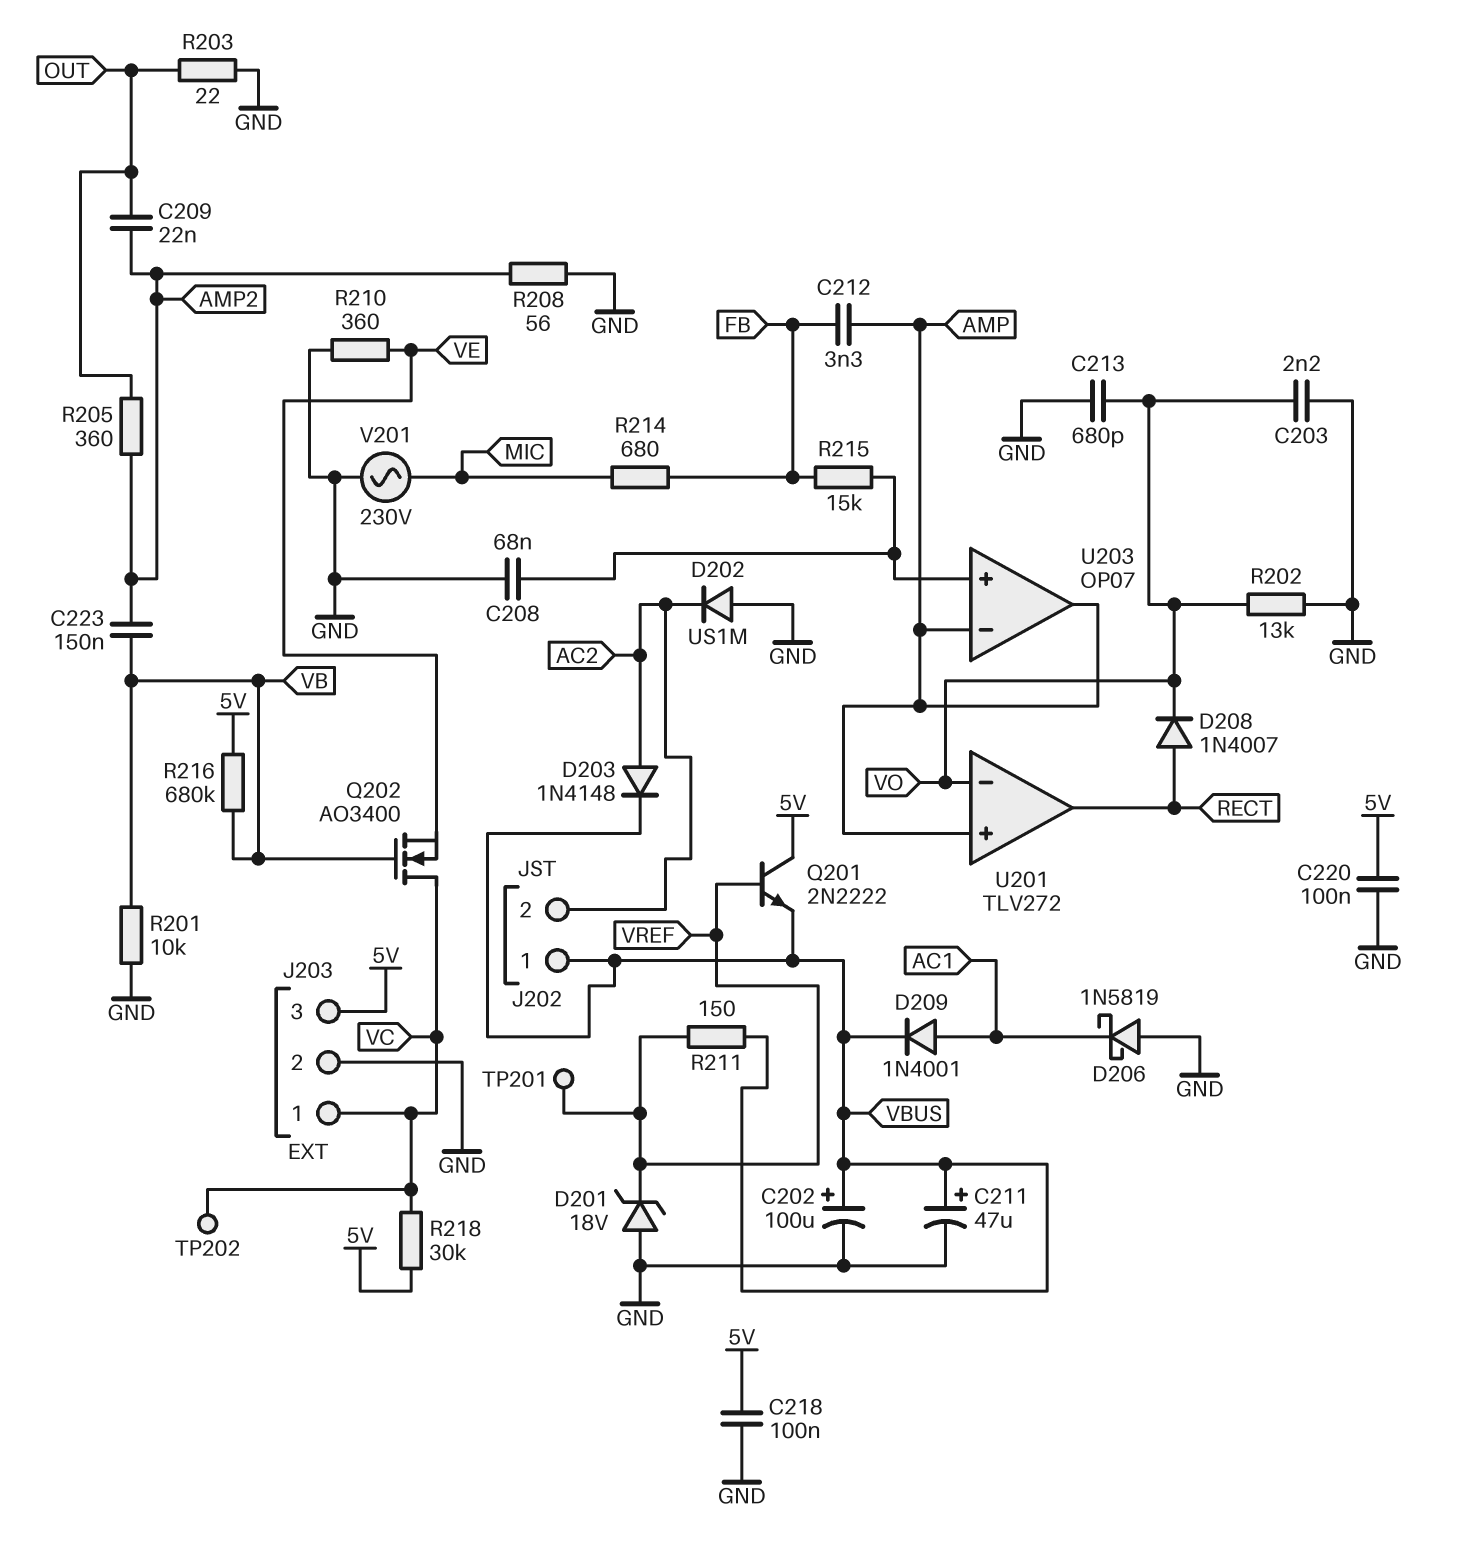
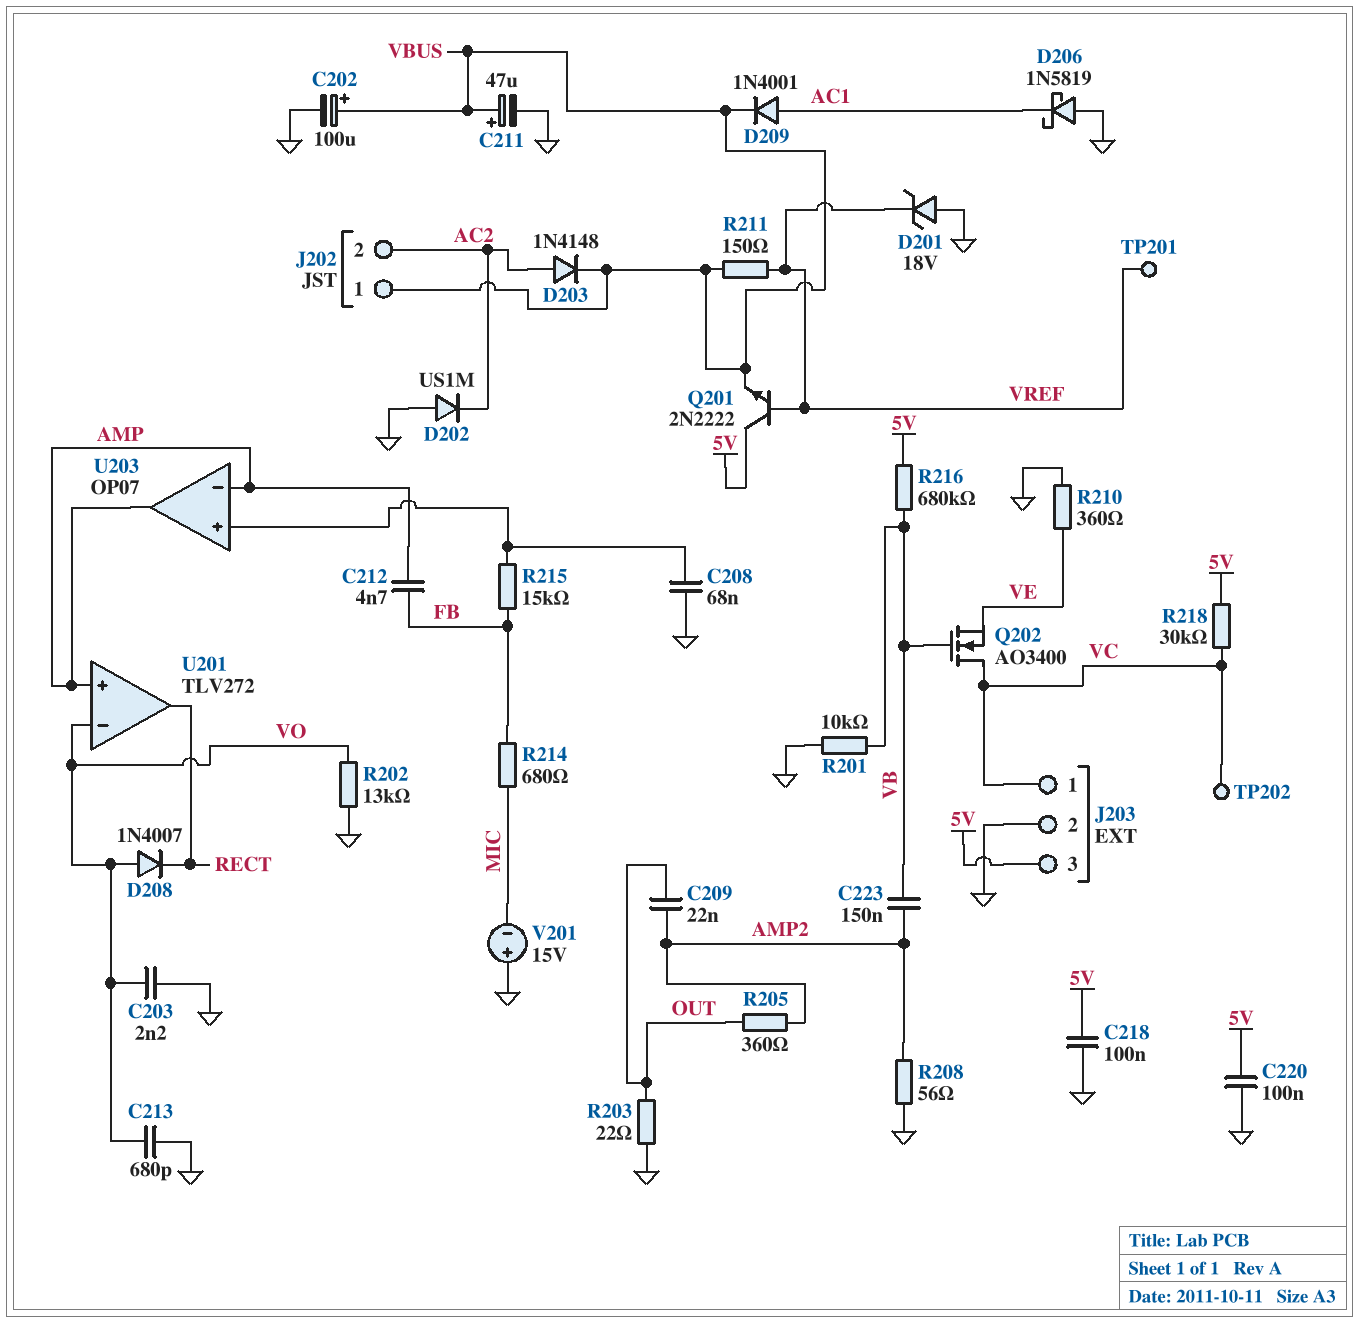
C212: 3.3nF (AMP, FB) -> 4.7nF (AMP, FB)
D208: diode 1N4007 (A RECT, K VO) -> diode 1N4007 (A VO, K RECT)
V201: AC 230V (GND, MIC) -> 15V (plus GND, minus MIC)

